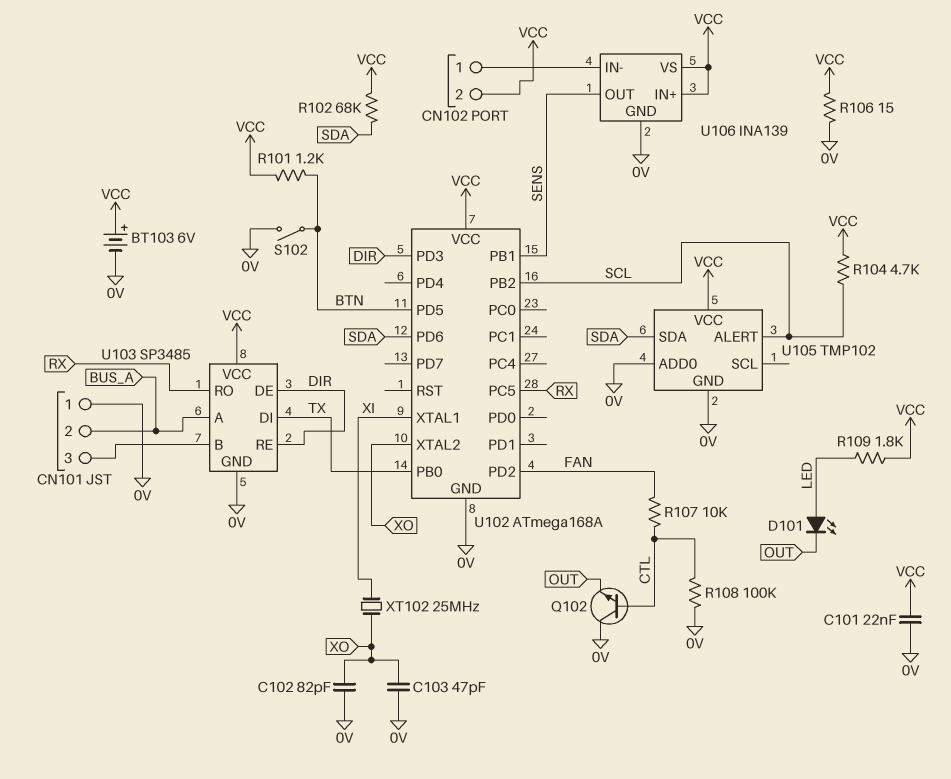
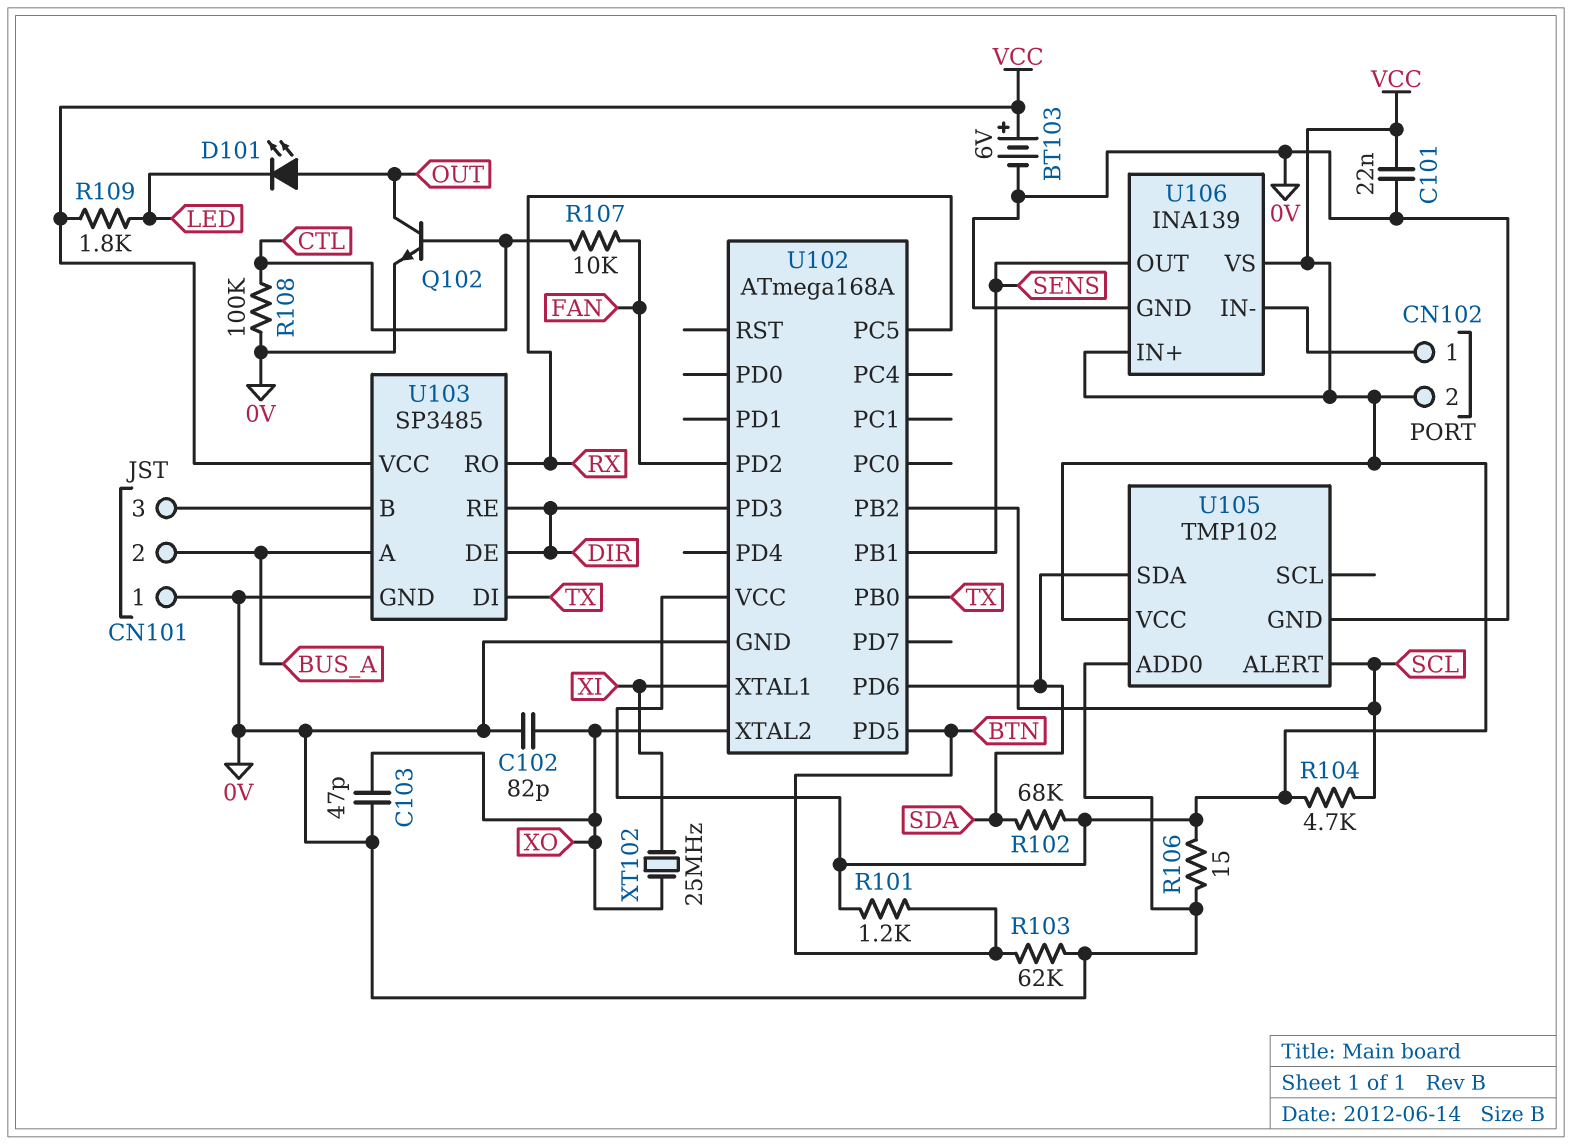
D101: LED (A LED, K OUT) -> LED (A OUT, K LED)
Q102: NPN (B CTL, C 0V, E OUT) -> NPN (B CTL, C OUT, E 0V)
R103: none -> 62k (0V, BTN)
S102: switch (0V, BTN) -> none

